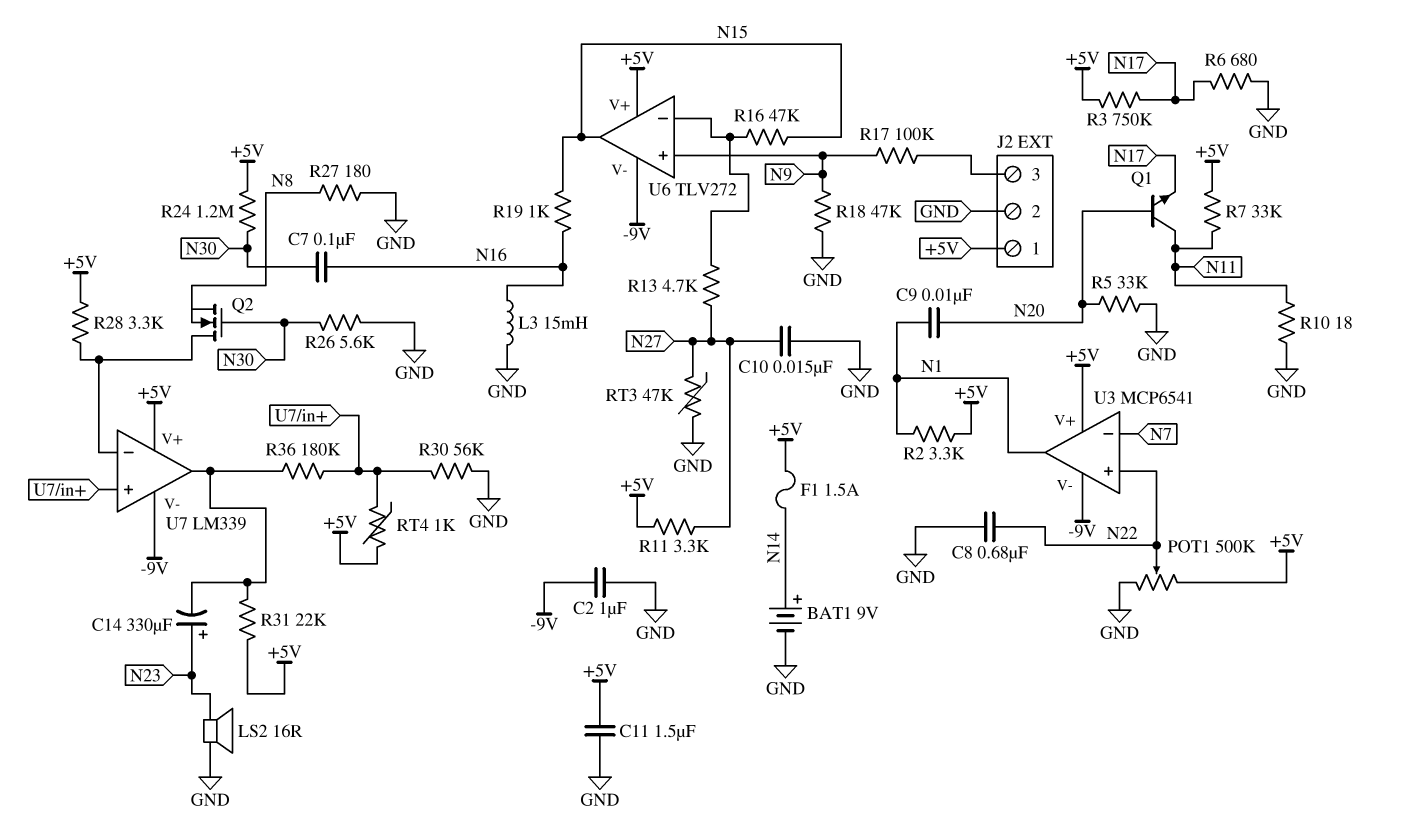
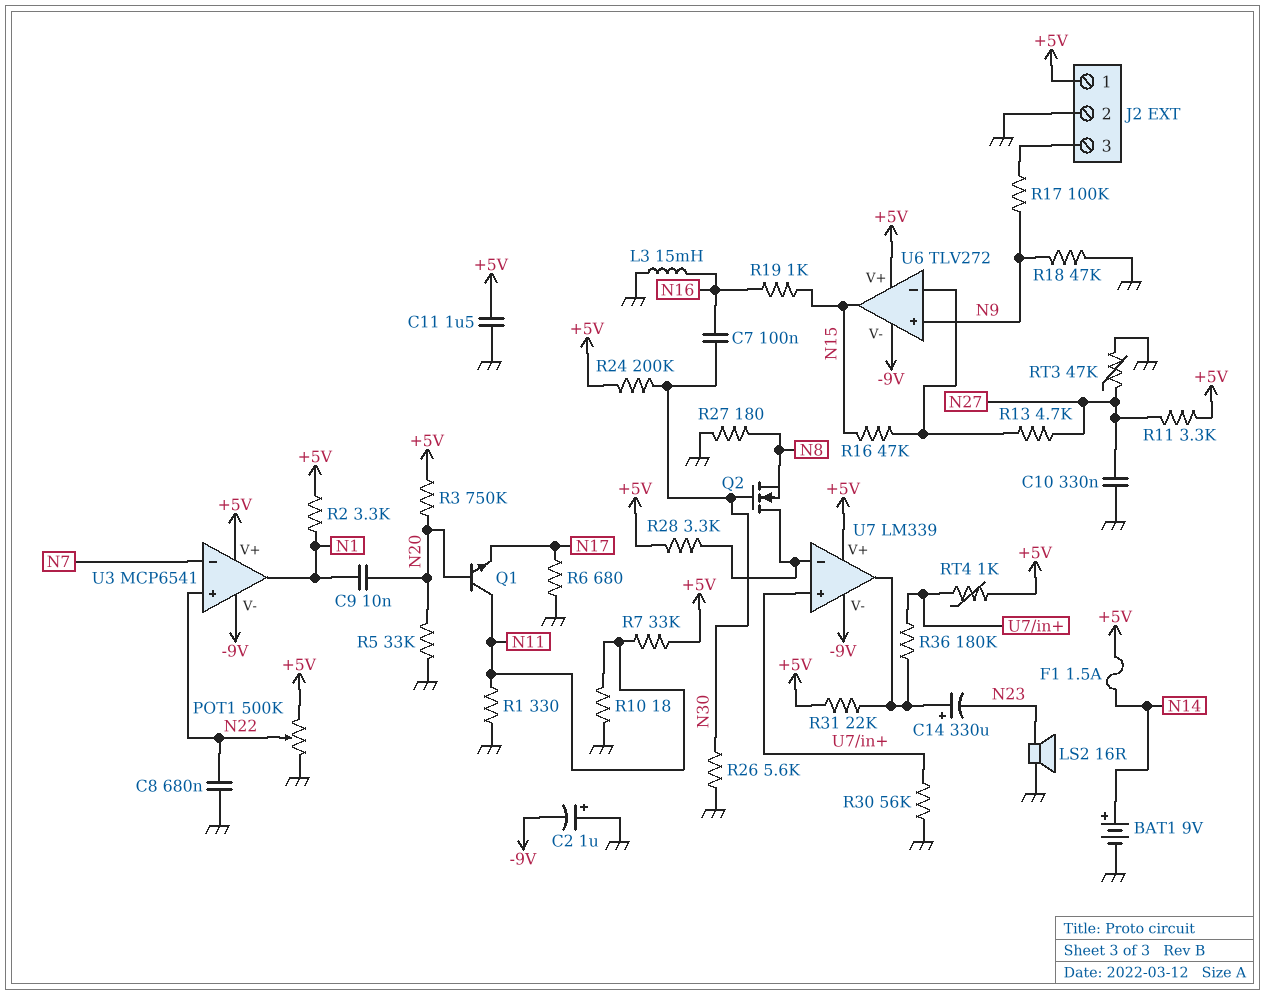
C2: 1uF (-9V, GND) -> 1uF (plus GND, minus -9V)
C10: 15nF (GND, N27) -> 330nF (GND, N27)
C14: 330uF (plus N23, minus U7/out) -> 330uF (plus U7/out, minus N23)
R1: none -> 330 (GND, N11)
R3: 750k (+5V, N17) -> 750k (+5V, N20)
R24: 1.2M (+5V, N30) -> 200k (+5V, N30)

